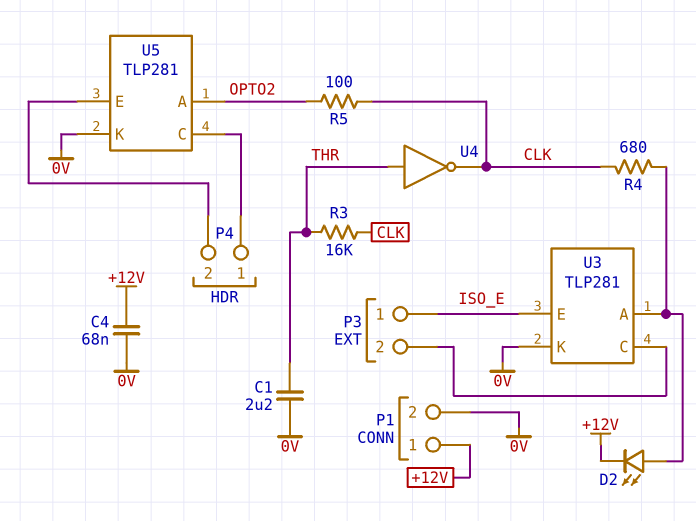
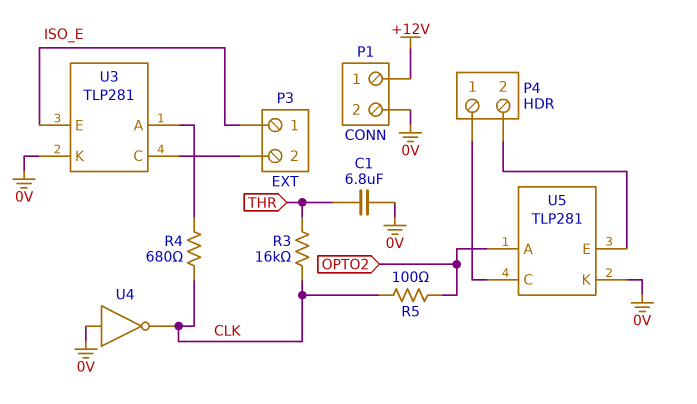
C1: 2.2uF (0V, THR) -> 6.8uF (0V, THR)
C4: 68nF (+12V, 0V) -> none
D2: LED (A U3/A, K +12V) -> none
U4: NOT (in THR, out CLK) -> NOT (in 0V, out CLK)

